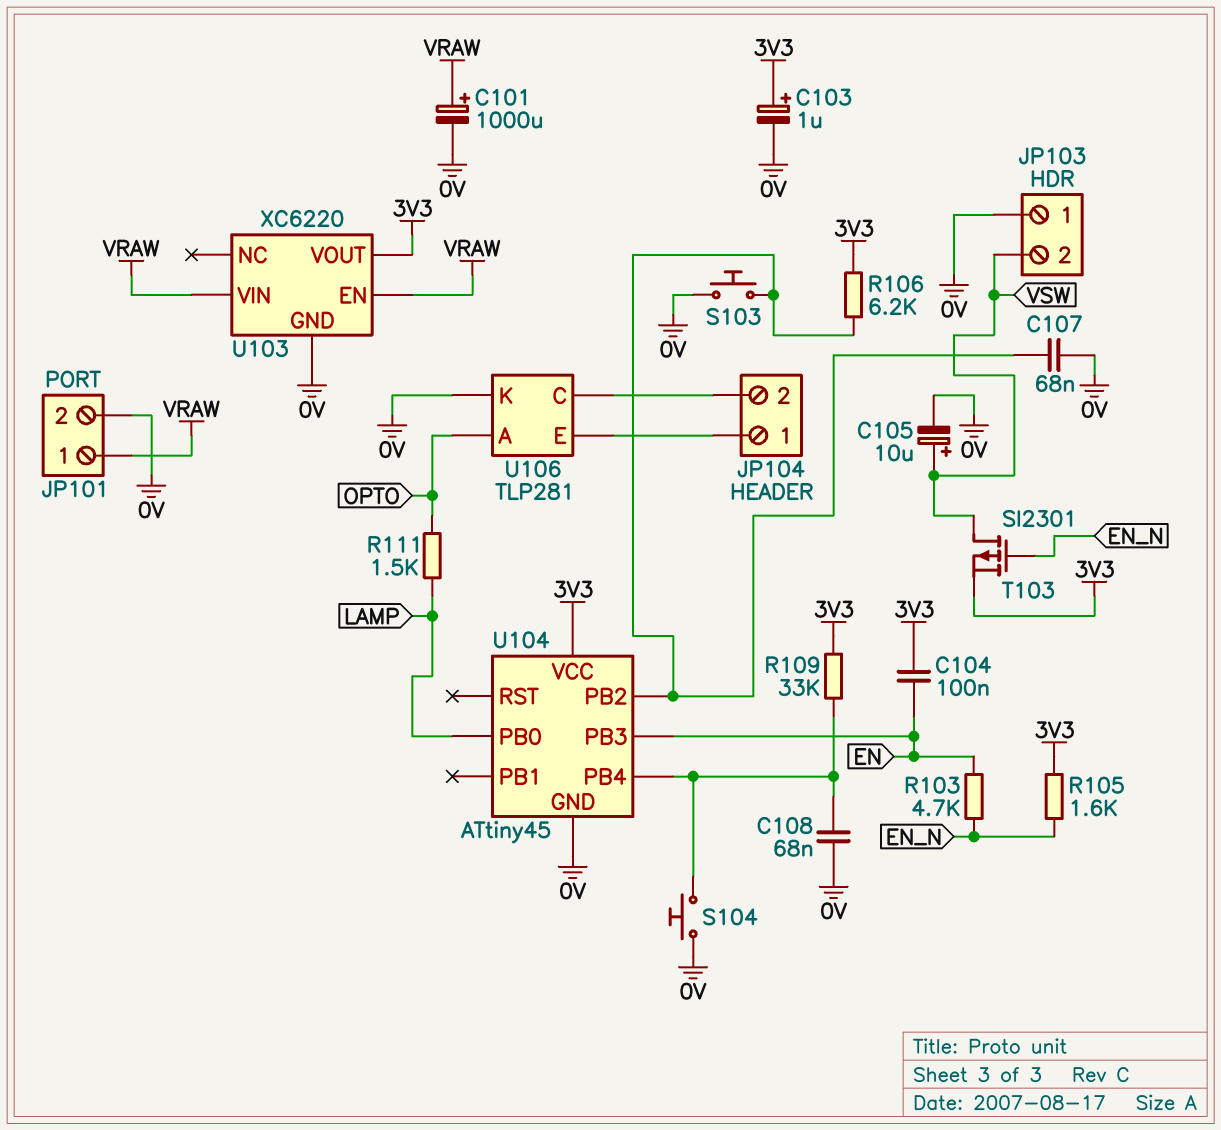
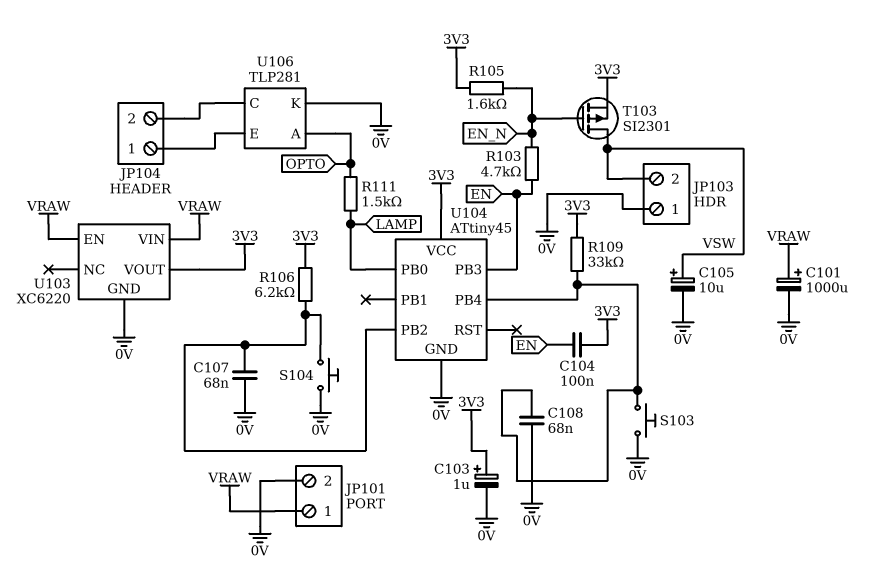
S103: button (0V, U104/PB2) -> button (0V, U104/PB4)
S104: button (0V, U104/PB4) -> button (0V, U104/PB2)

